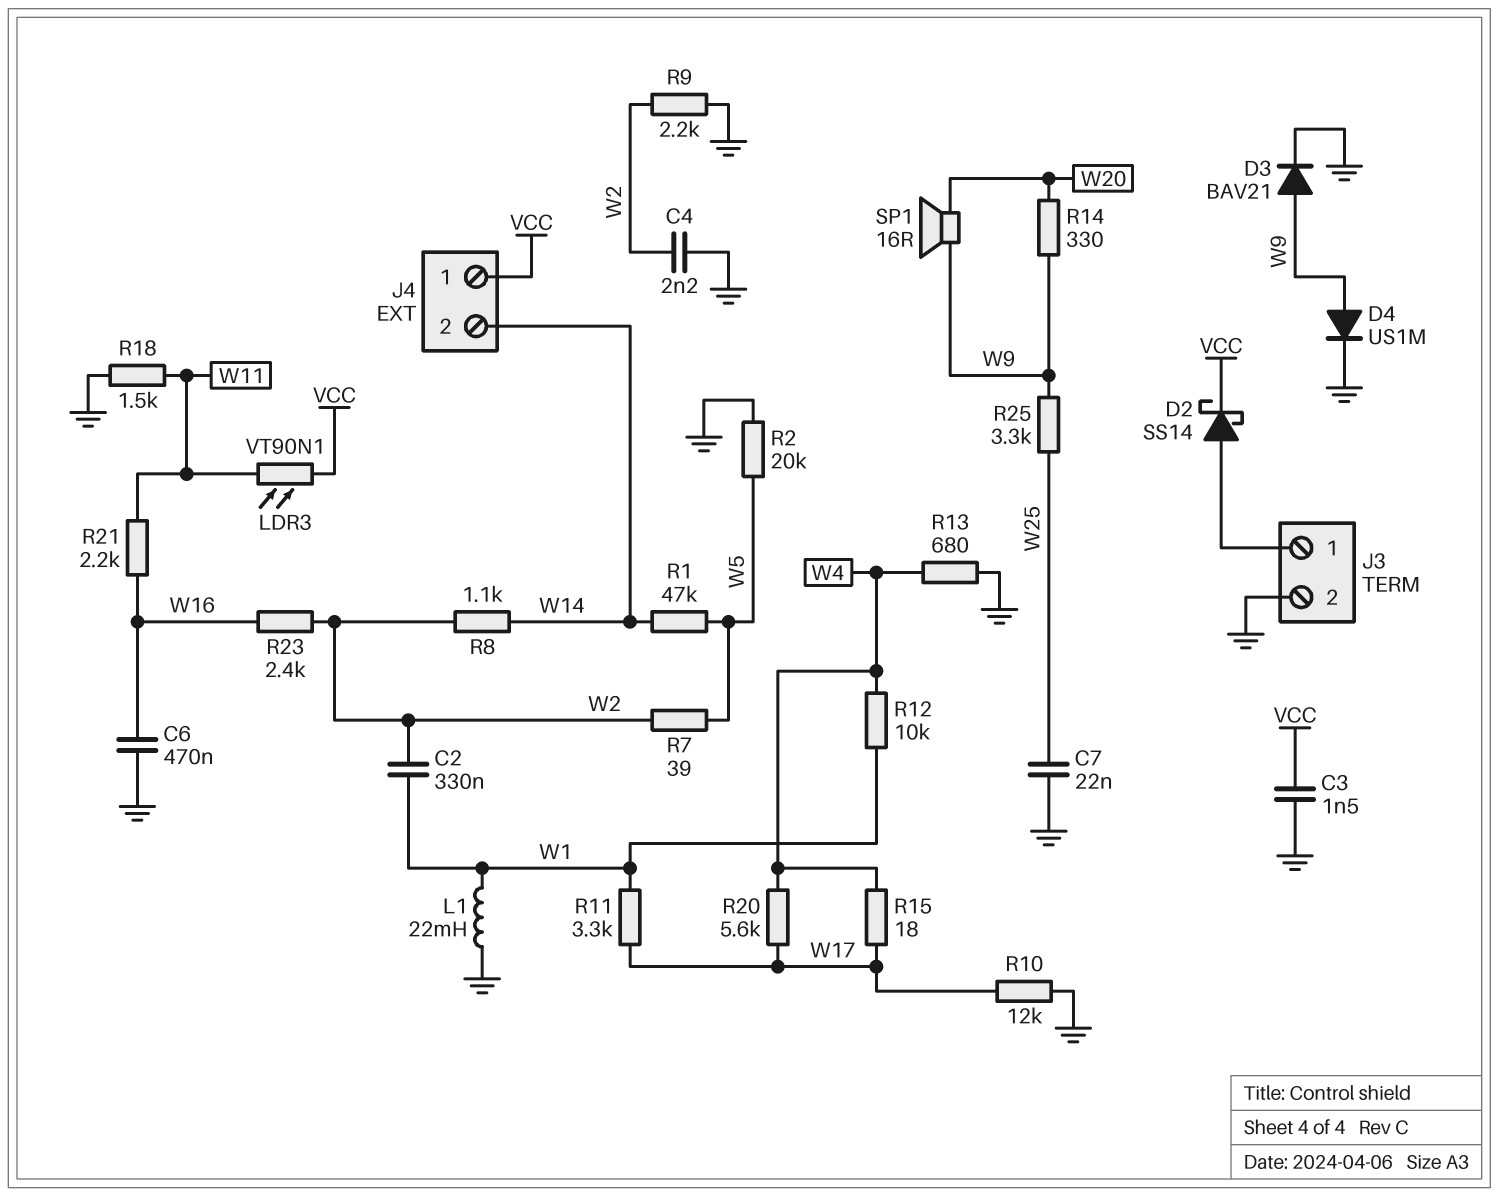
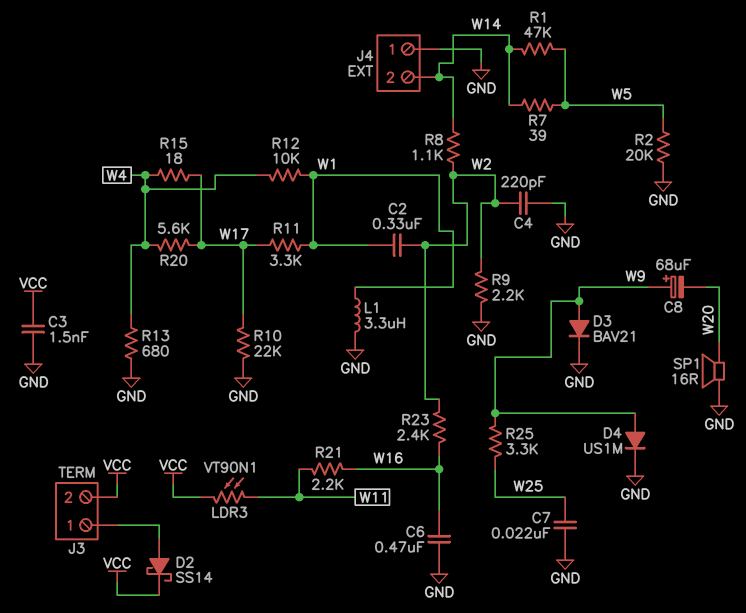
C4: 2.2nF (GND, W2) -> 220pF (GND, W2)
C8: none -> 68uF (plus W9, minus W20)
J3 pin 2: GND -> VCC
J4 pin 1: VCC -> GND
L1: 22mH (GND, W1) -> 3.3uH (GND, W1)
R7: 39 (W2, W5) -> 39 (W5, W14)
R10: 12k (GND, W17) -> 22k (GND, W17)
R14: 330 (W9, W20) -> none
R18: 1.5k (GND, W11) -> none
SP1: speaker 16R (W9, W20) -> speaker 16R (GND, W20)

